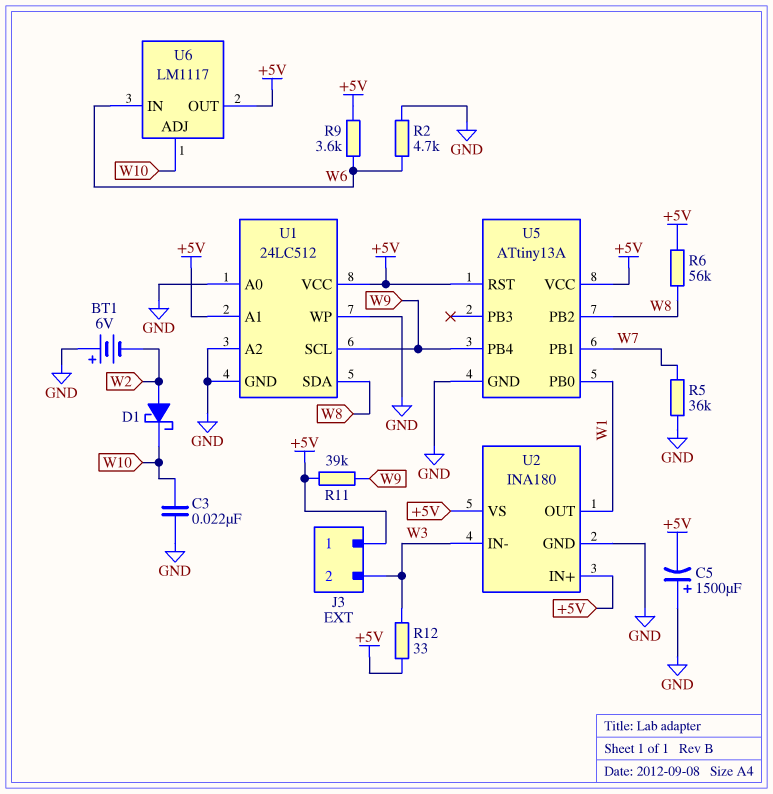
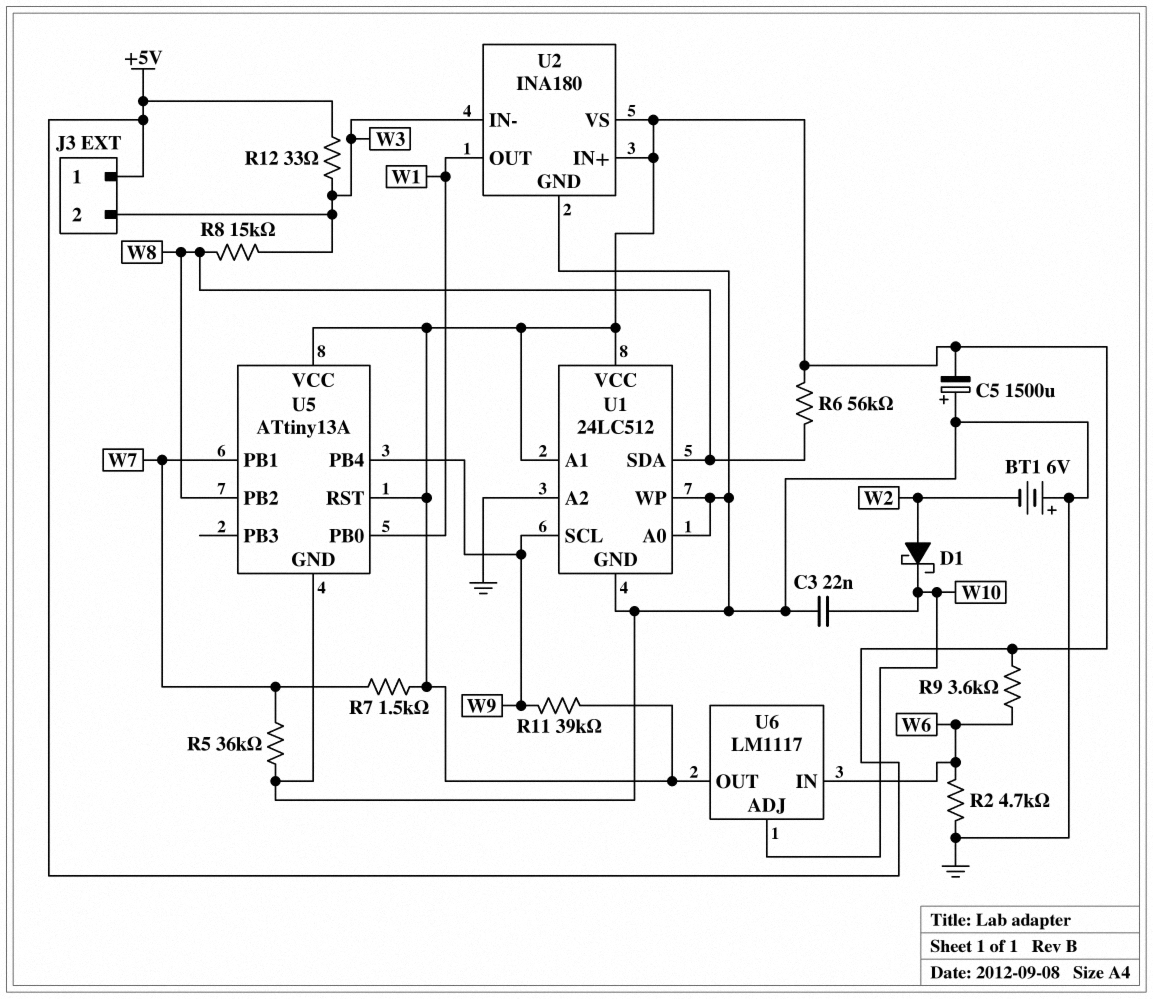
R7: none -> 1.5k (+5V, W7)
R8: none -> 15k (W3, W8)

